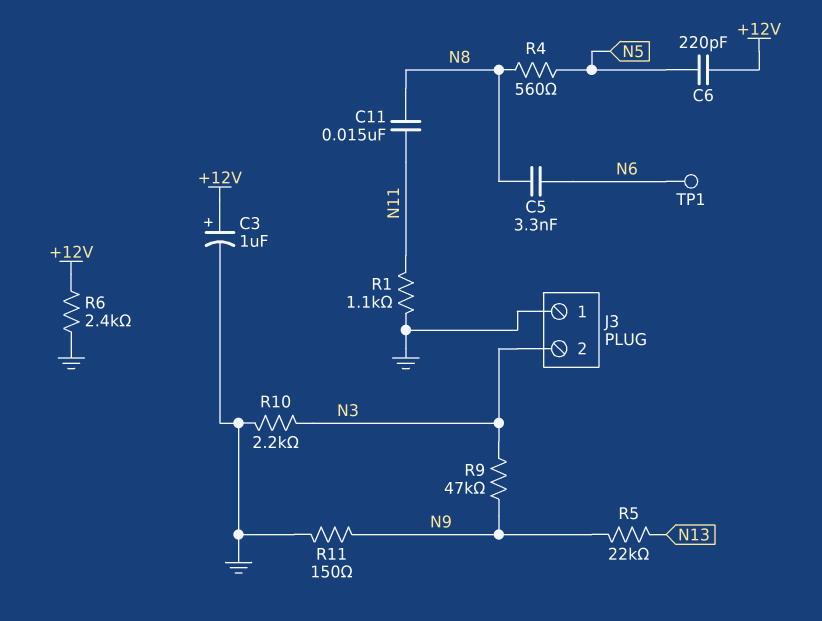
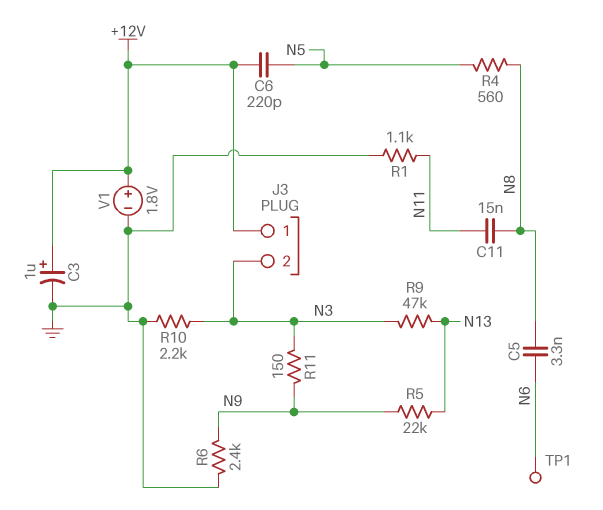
J3 pin 1: GND -> +12V
R6: 2.4k (+12V, GND) -> 2.4k (GND, N9)
R9: 47k (N3, N9) -> 47k (N3, N13)
R11: 150 (GND, N9) -> 150 (N3, N9)
V1: none -> 1.8V (plus +12V, minus GND)

